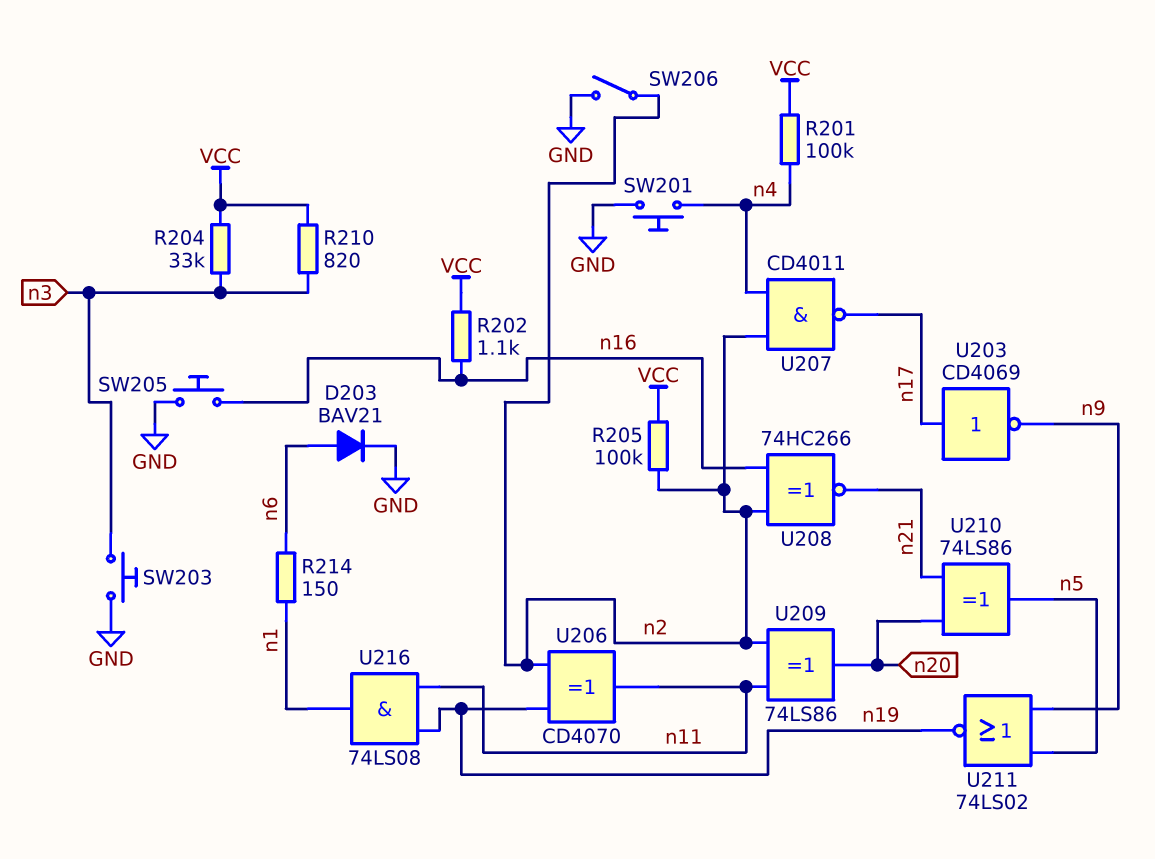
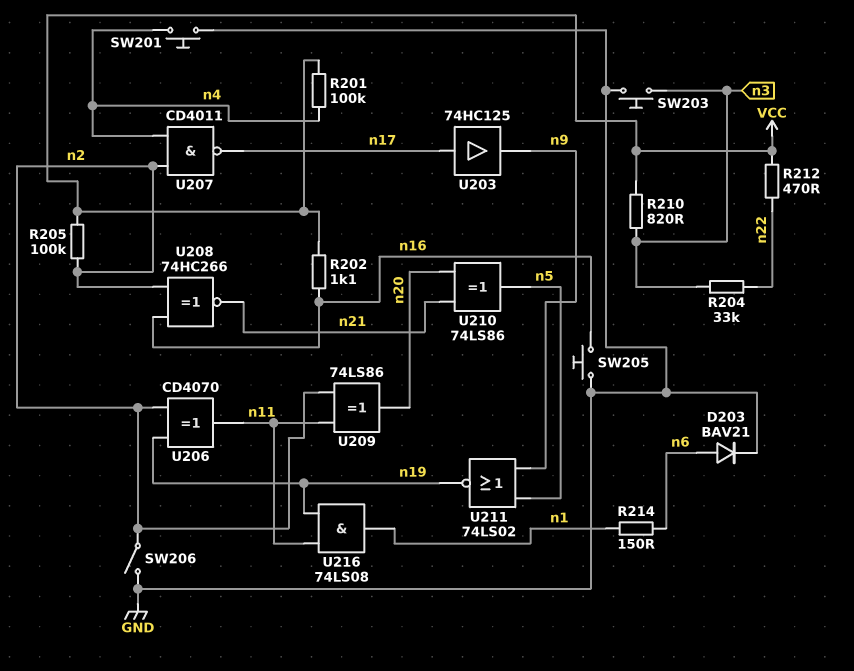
R204: 33k (VCC, n3) -> 33k (n3, n22)
R212: none -> 470 (VCC, n22)
U203: NOT CD4069 (in n17, out n9) -> buffer 74HC125 (in n17, out n9)

